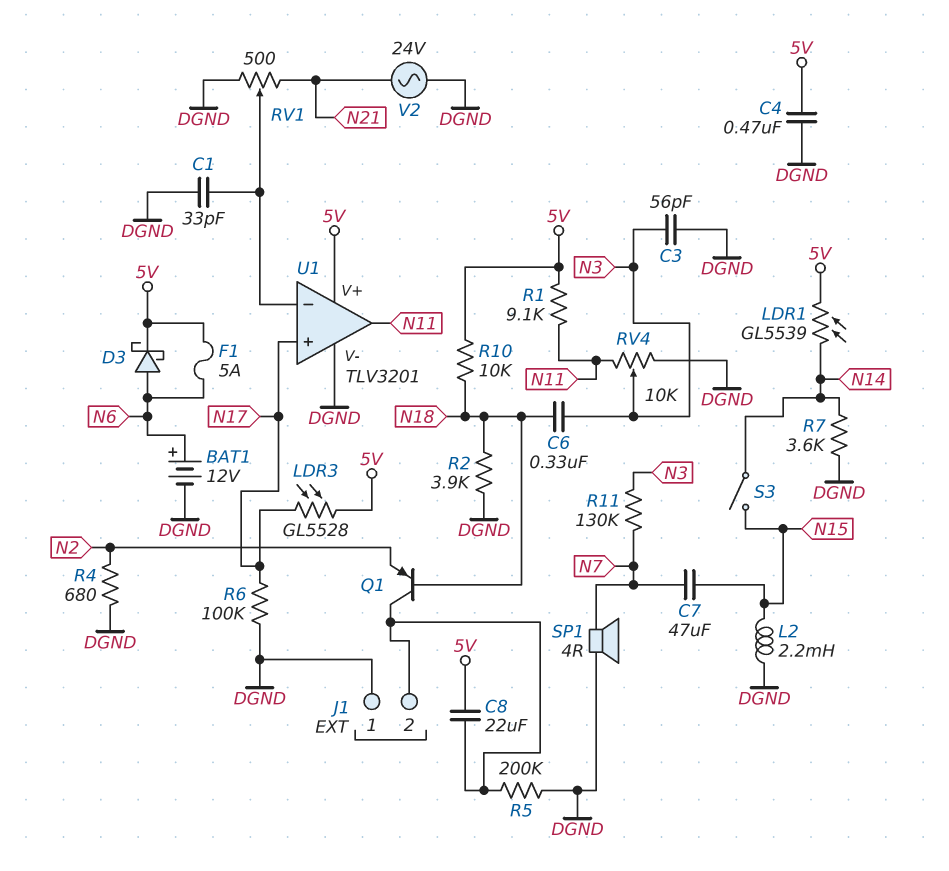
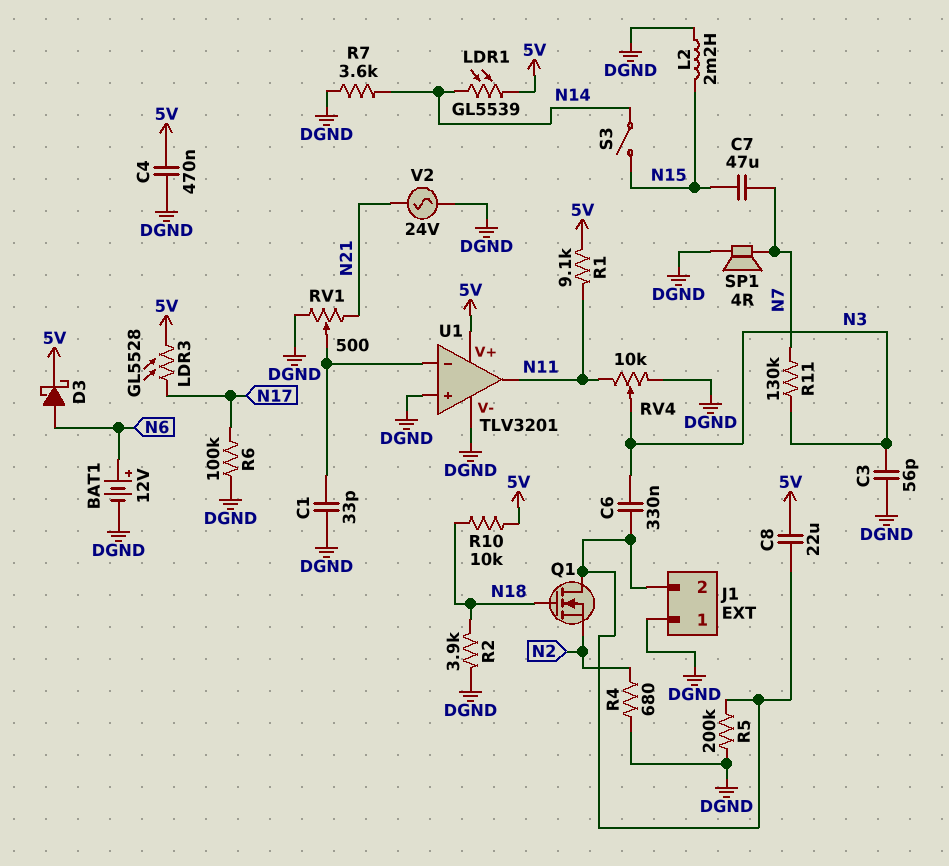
C6: 330nF (N3, N18) -> 330nF (J1/2, N3)
F1: 5A (5V, N6) -> none
Q1: PNP (B N18, C J1/2, E N2) -> NMOS (G N18, D J1/2, S N2)
U1 pin in+: N17 -> DGND

